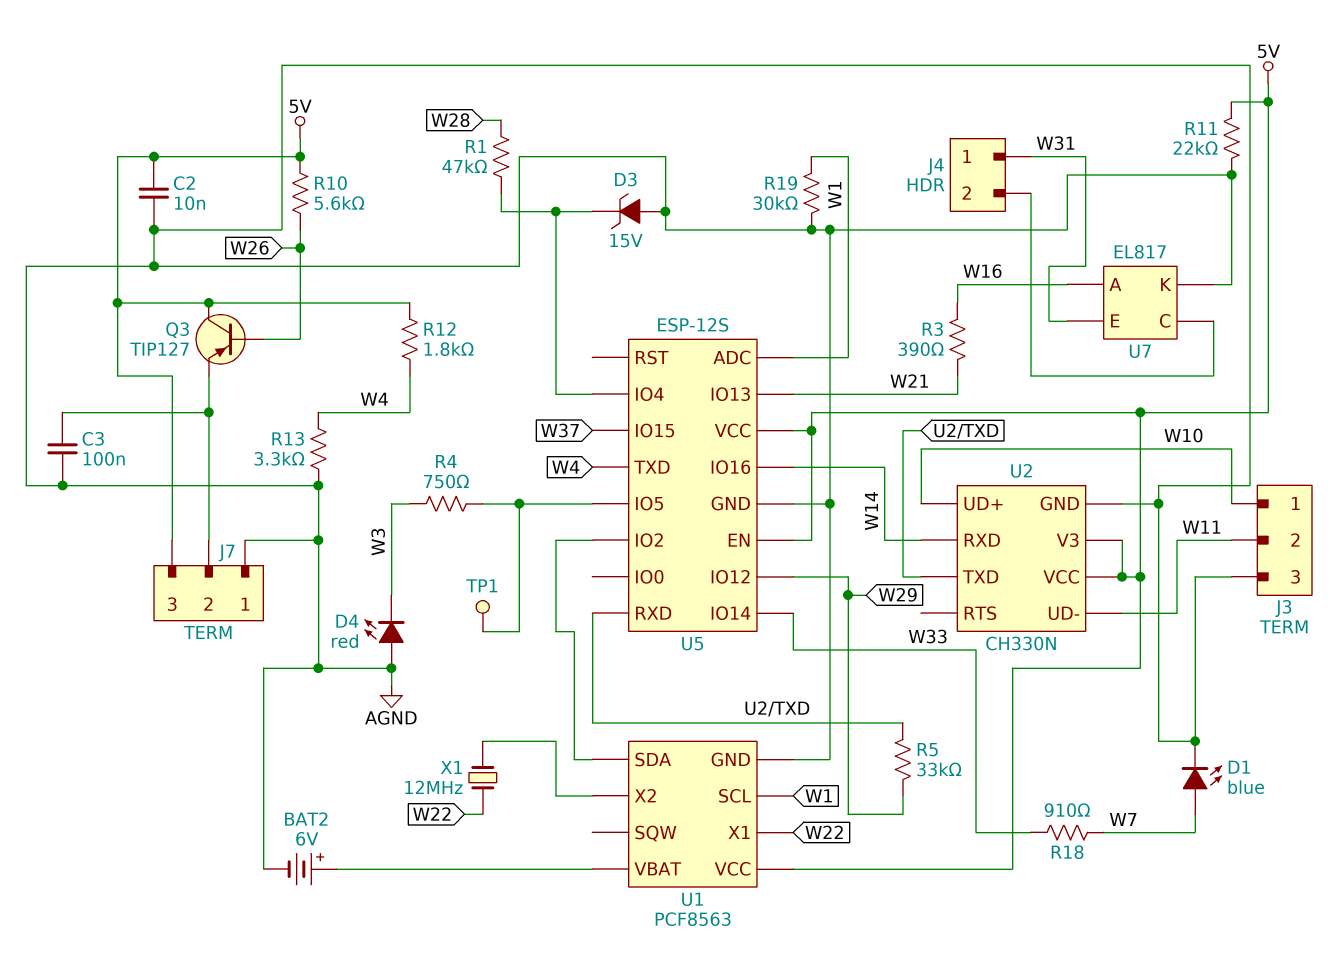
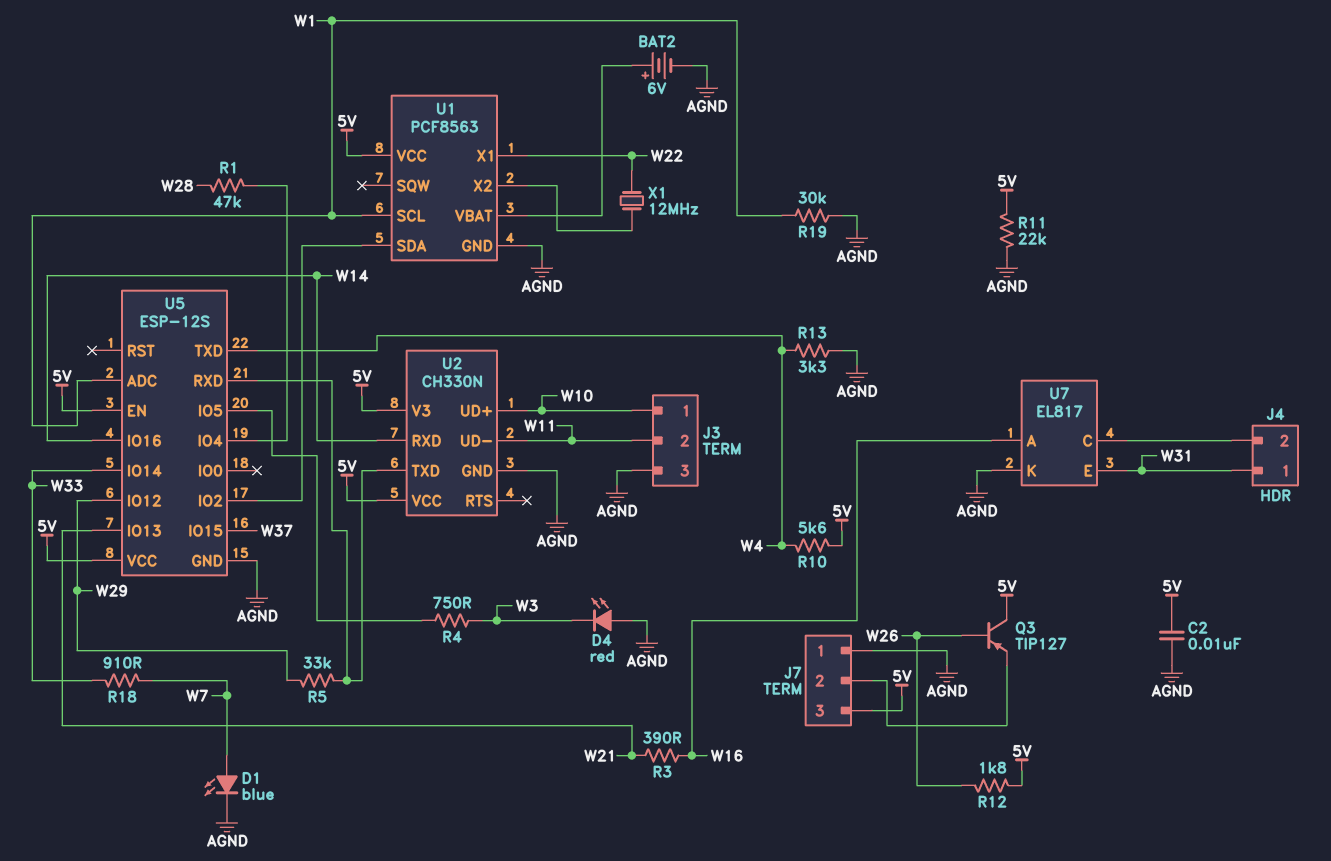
C3: 100nF (AGND, J7/2) -> none
D3: zener 15V (A AGND, K U5/IO4) -> none
R10: 5.6k (5V, W26) -> 5.6k (5V, W4)
R12: 1.8k (5V, W4) -> 1.8k (5V, W26)
TP1: test point (U5/IO5) -> none

